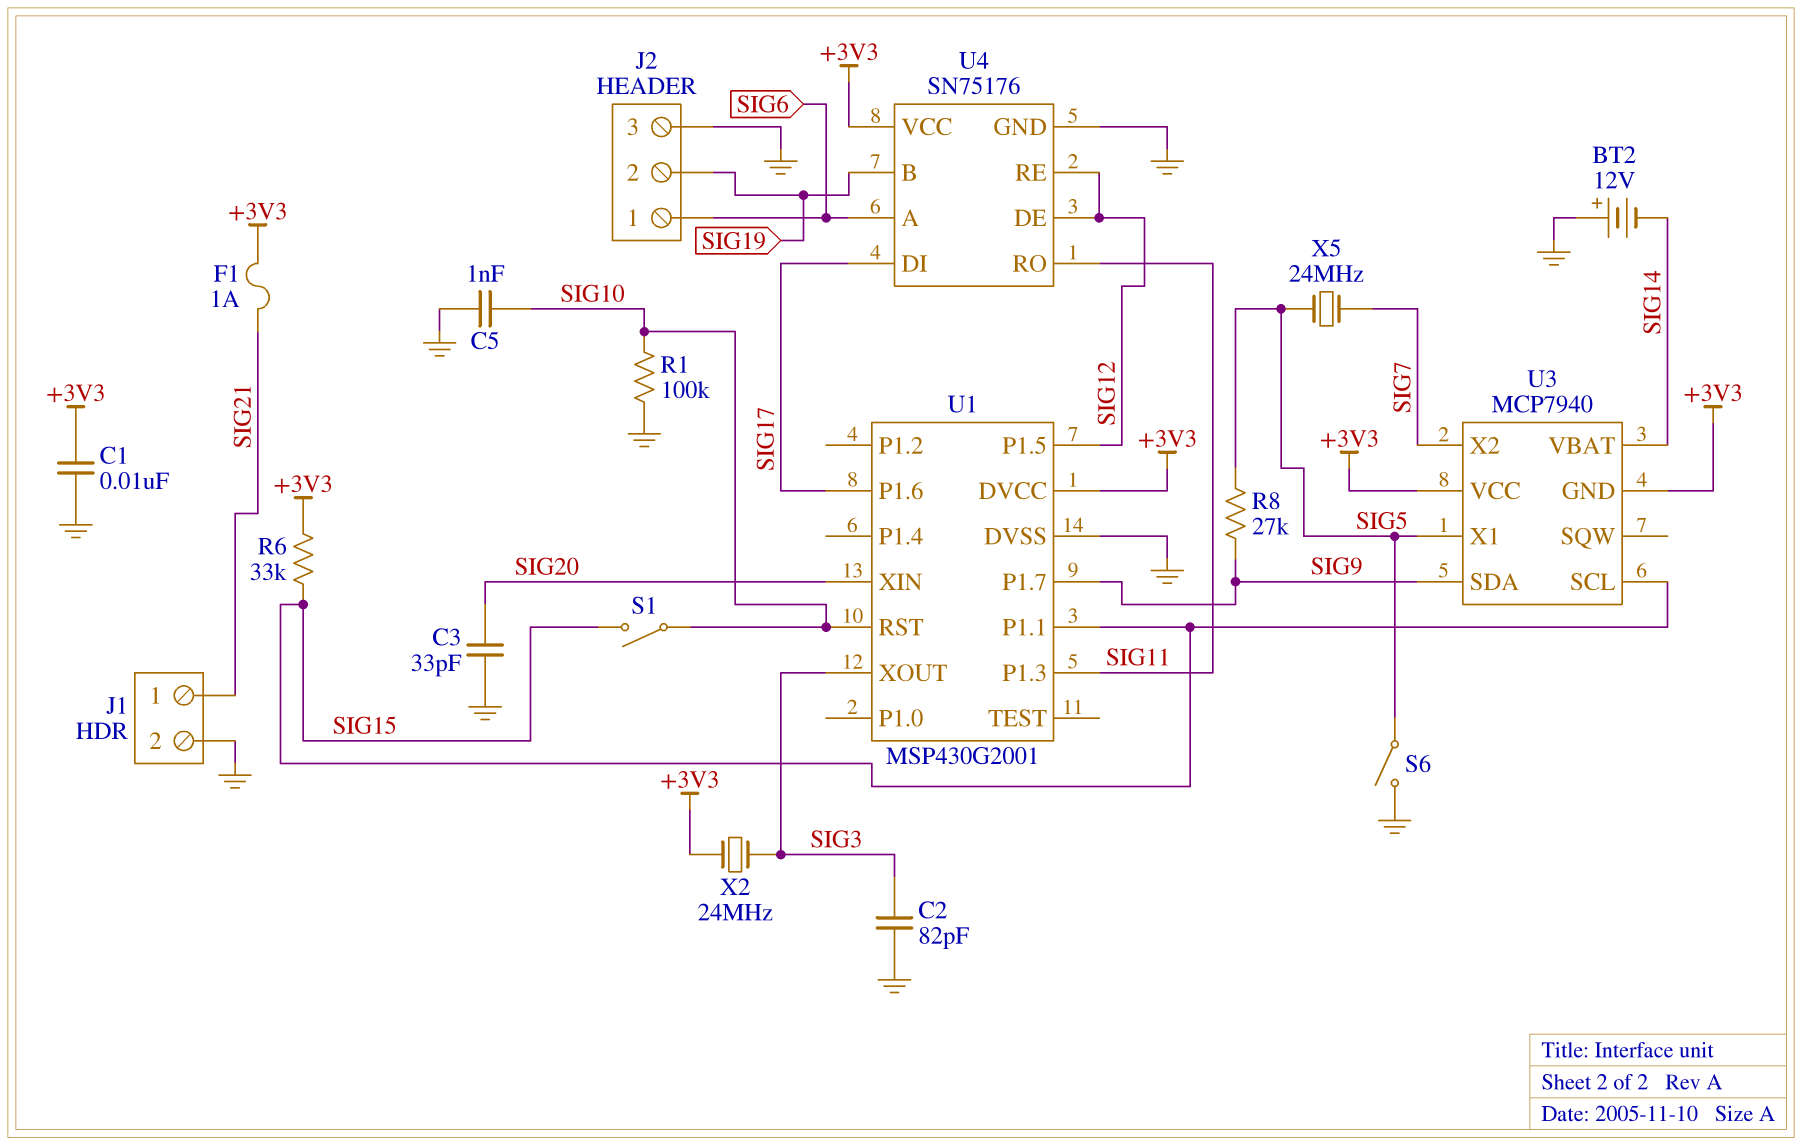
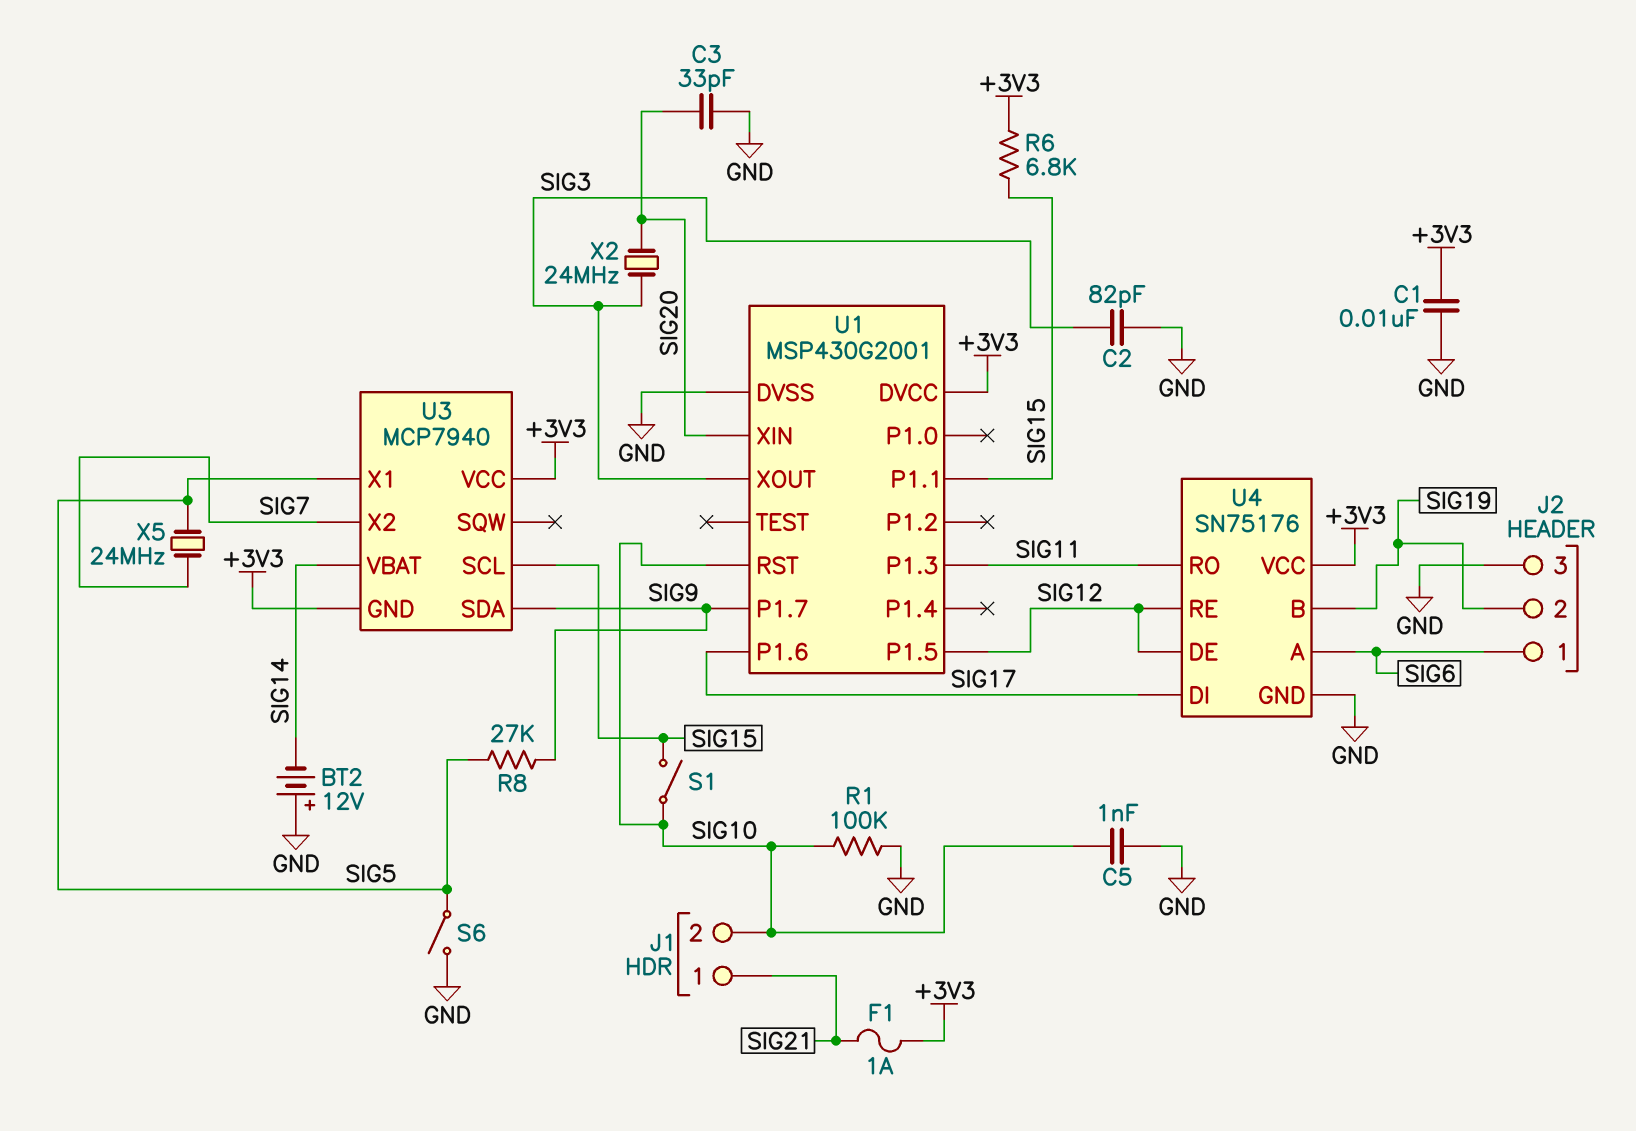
J1 pin 2: GND -> SIG10
R6: 33k (+3V3, SIG15) -> 6.8k (+3V3, SIG15)
X2: 24MHz (+3V3, SIG3) -> 24MHz (SIG3, SIG20)

